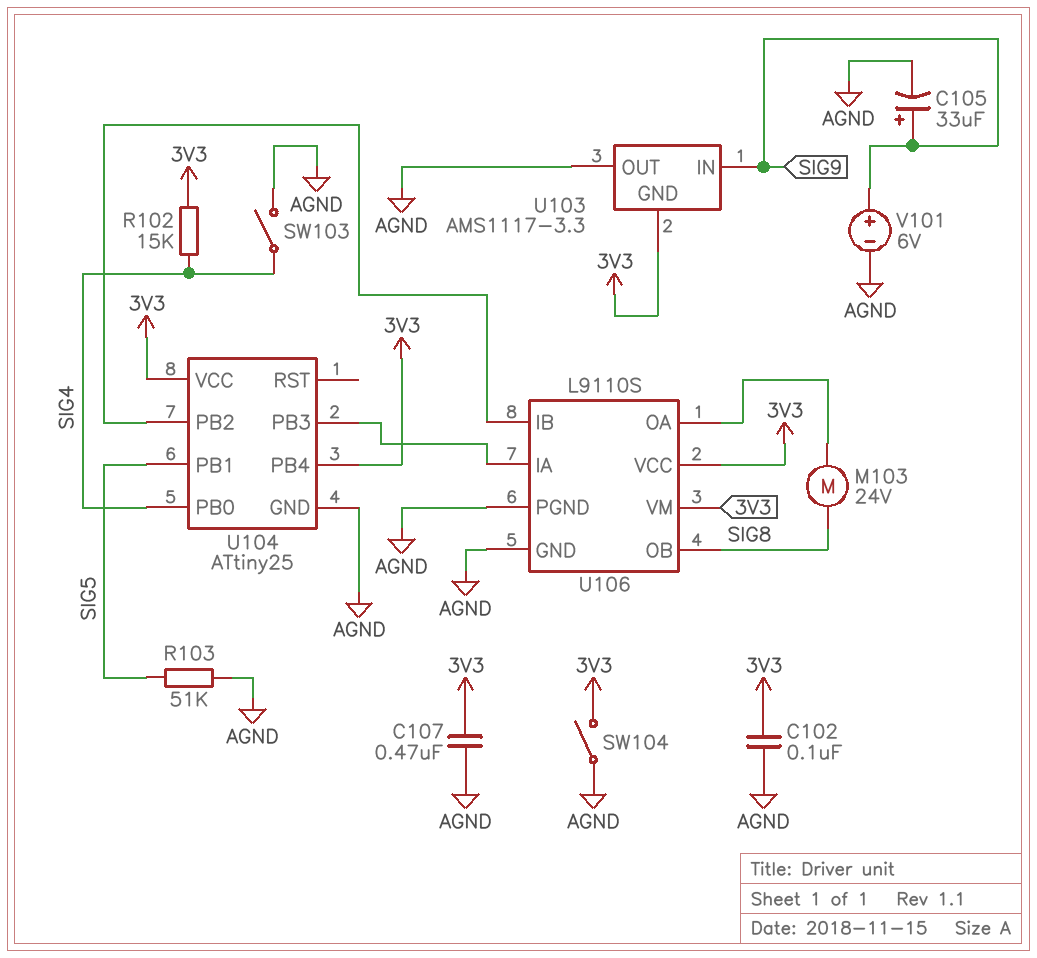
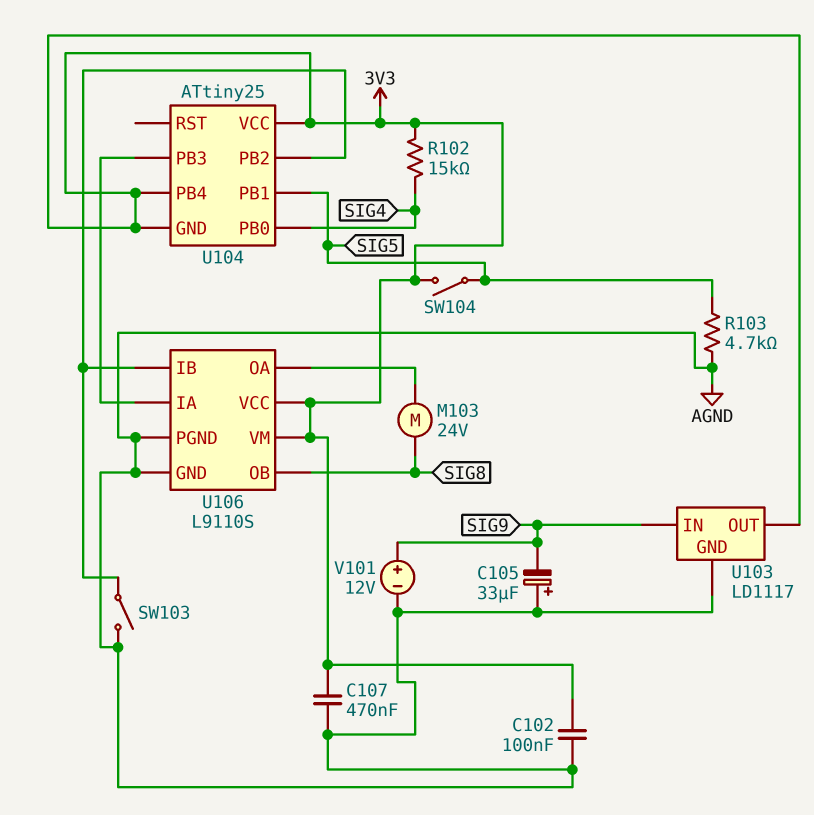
C105: 33uF (plus SIG9, minus AGND) -> 33uF (plus AGND, minus SIG9)
R103: 51k (AGND, SIG5) -> 4.7k (AGND, SIG5)
SW103: switch (AGND, SIG4) -> switch (AGND, U104/PB2)
SW104: switch (3V3, AGND) -> switch (3V3, SIG5)
U103: AMS1117-3.3 -> LD1117
U103 pin GND: 3V3 -> AGND
U103 pin OUT: AGND -> 3V3
U104 pin GND: AGND -> 3V3
V101: 6V (plus SIG9, minus AGND) -> 12V (plus SIG9, minus AGND)

